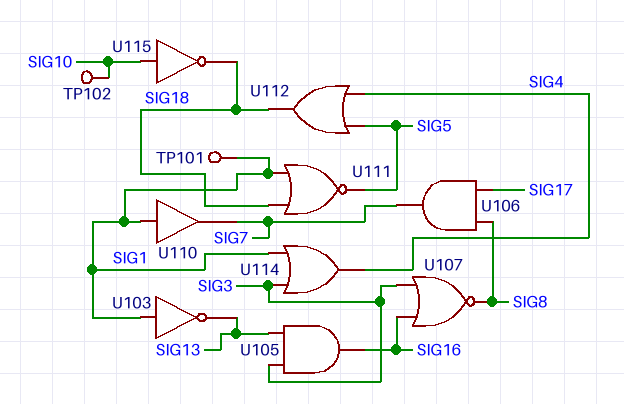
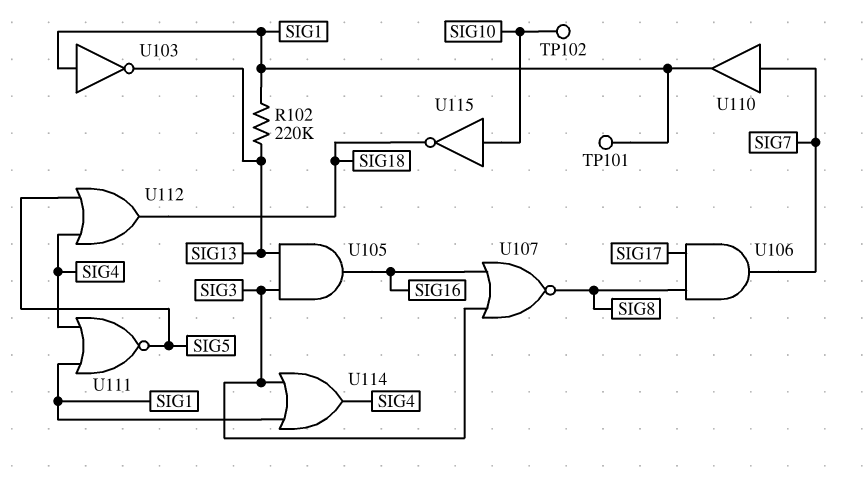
R102: none -> 220k (SIG1, SIG13)
U110: buffer (in SIG1, out SIG7) -> buffer (in SIG7, out SIG1)
U111: NOR (in SIG1, in SIG18, out SIG5) -> NOR (in SIG1, in SIG4, out SIG5)

